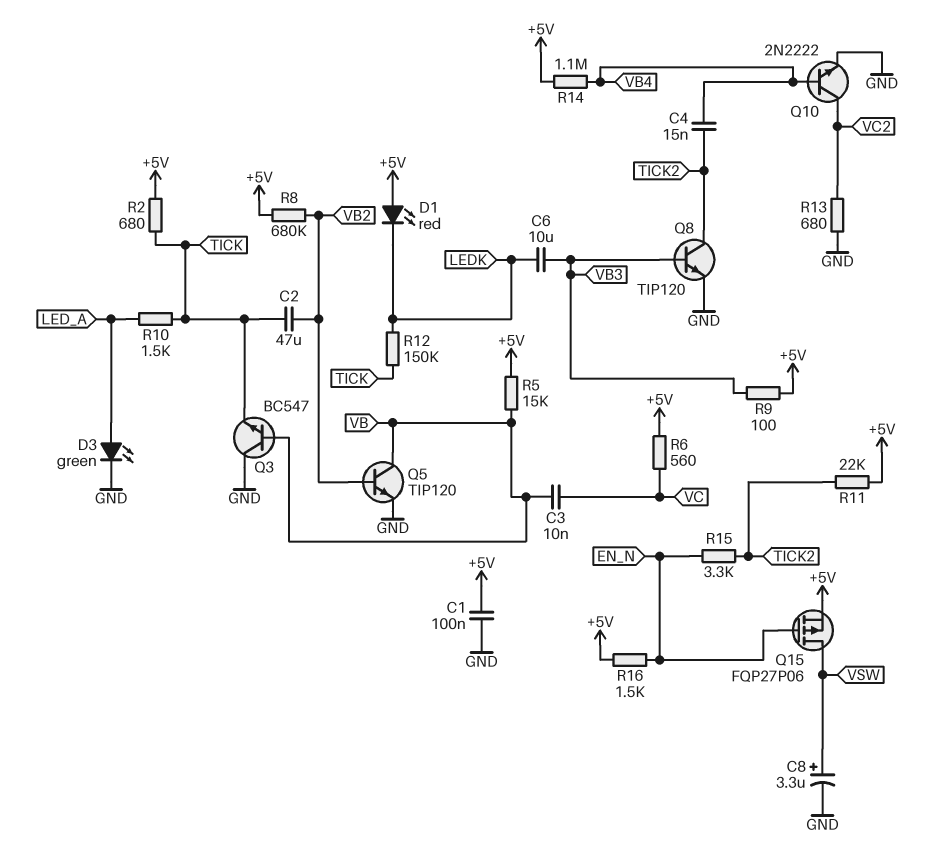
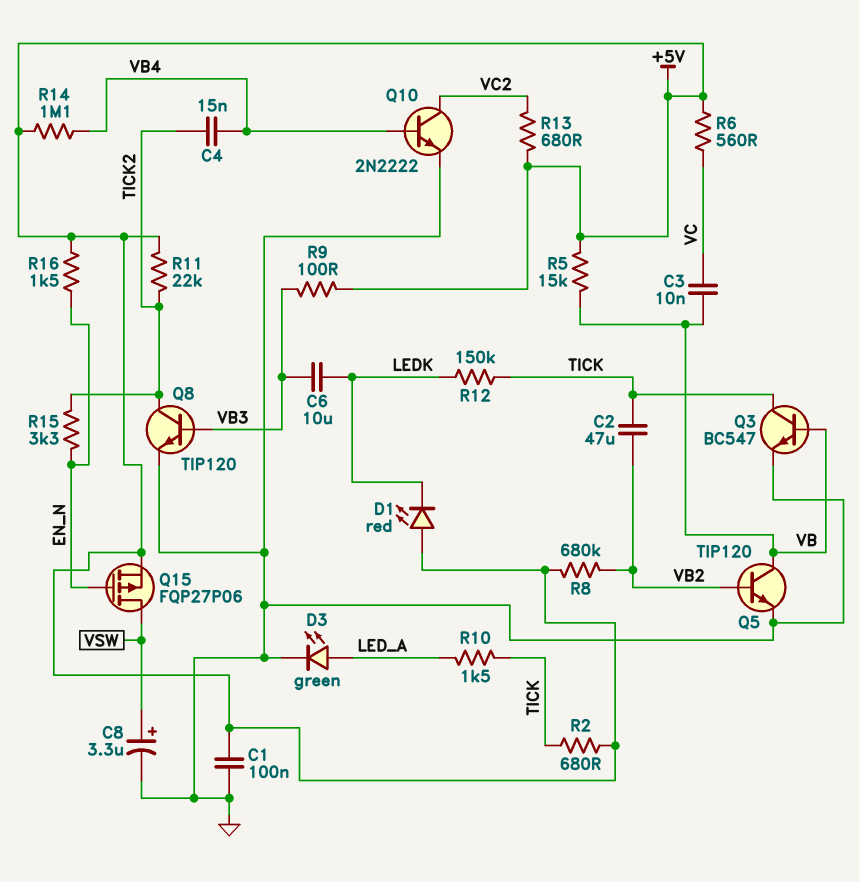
Q3: NPN BC547 (B VB, C GND, E TICK) -> NPN BC547 (B VB, C TICK, E GND)
R13: 680 (GND, VC2) -> 680 (+5V, VC2)

